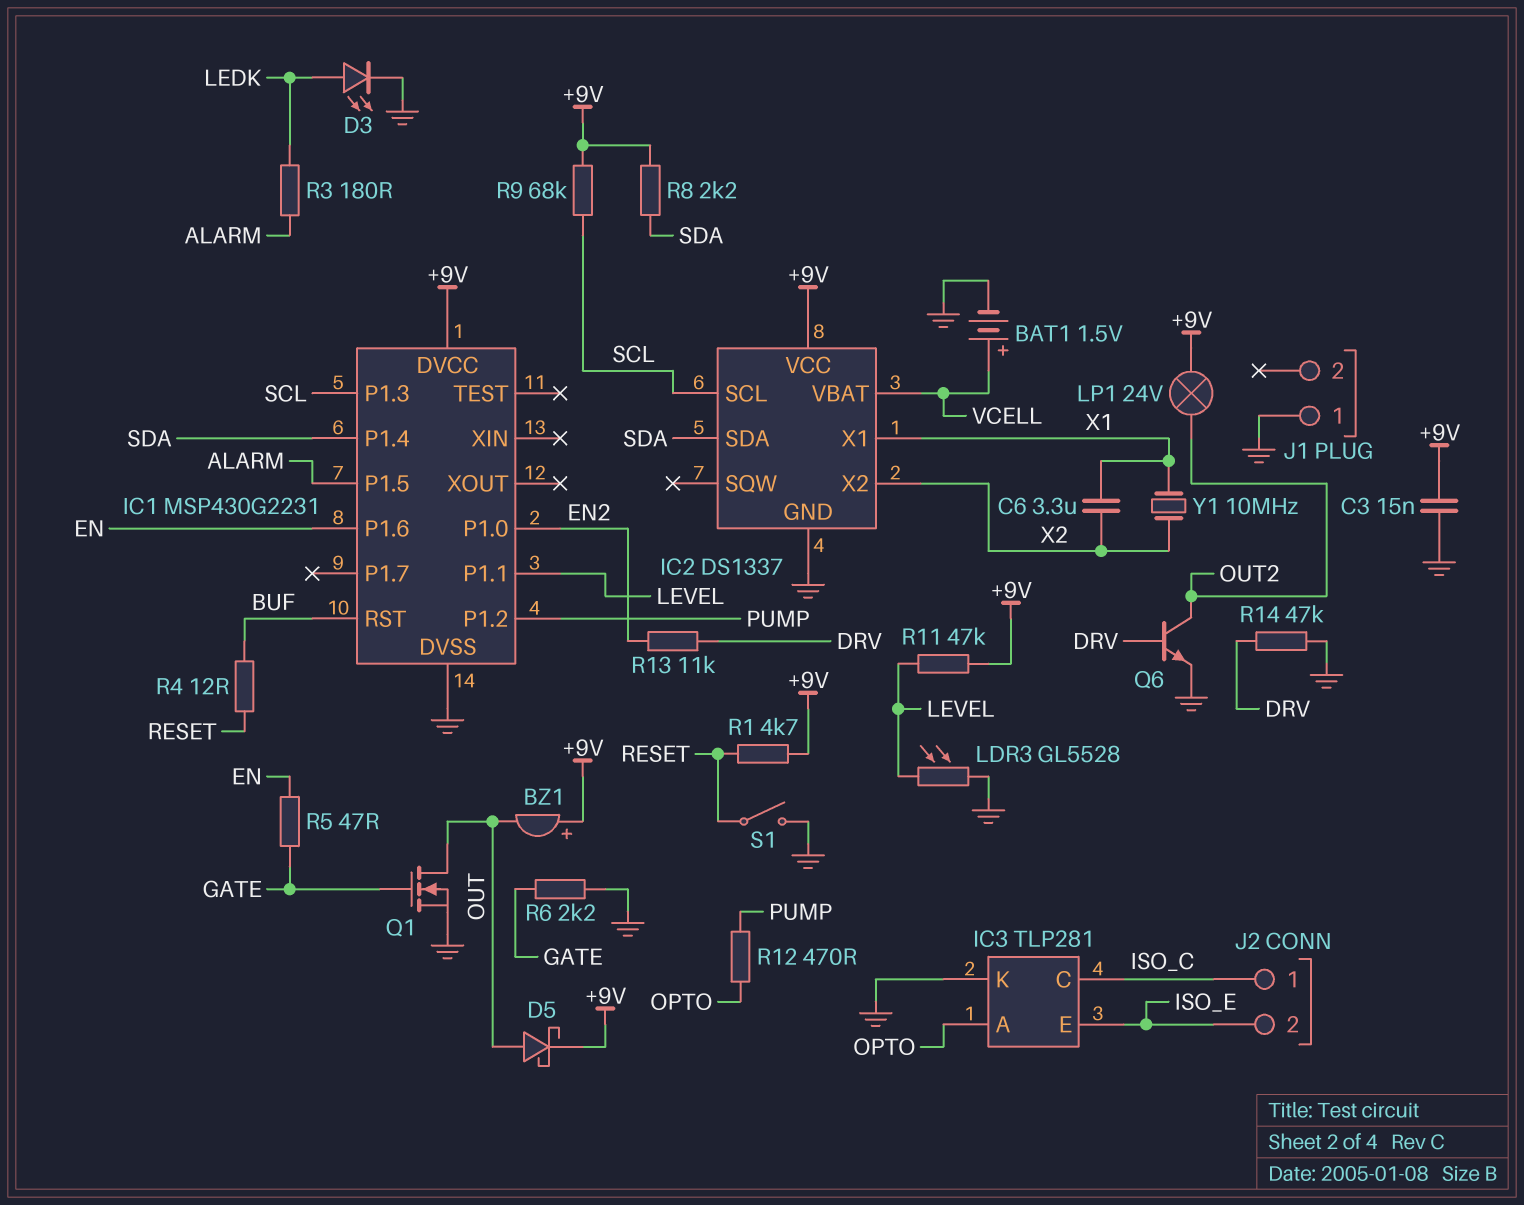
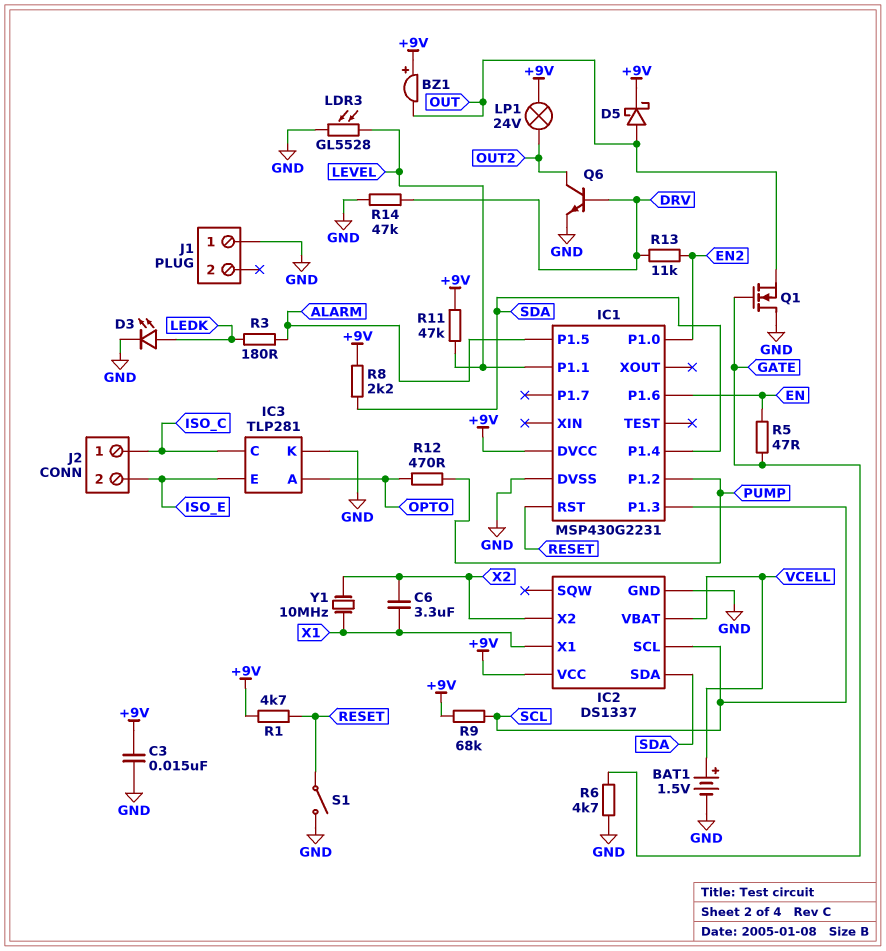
IC1 pin RST: BUF -> RESET
Q1: NMOS (G GATE, D OUT, S GND) -> NMOS (G GATE, D GND, S OUT)
R4: 12 (BUF, RESET) -> none
R6: 2.2k (GATE, GND) -> 4.7k (GATE, GND)

